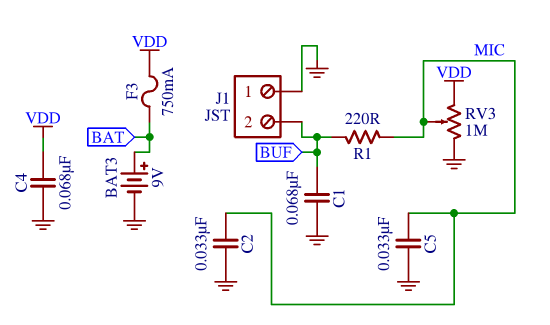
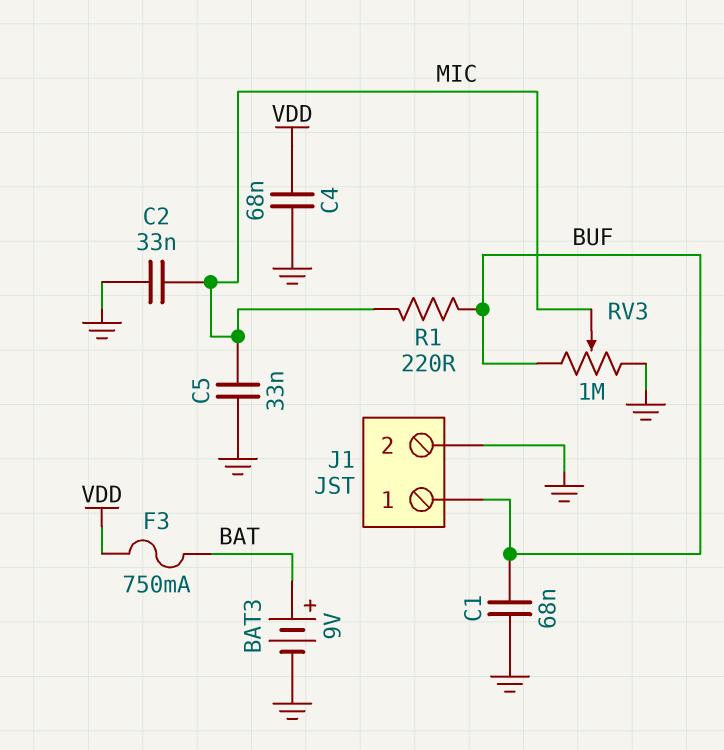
J1 pin 1: GND -> BUF
J1 pin 2: BUF -> GND
RV3: 1M (GND, VDD, wiper MIC) -> 1M (BUF, GND, wiper MIC)

